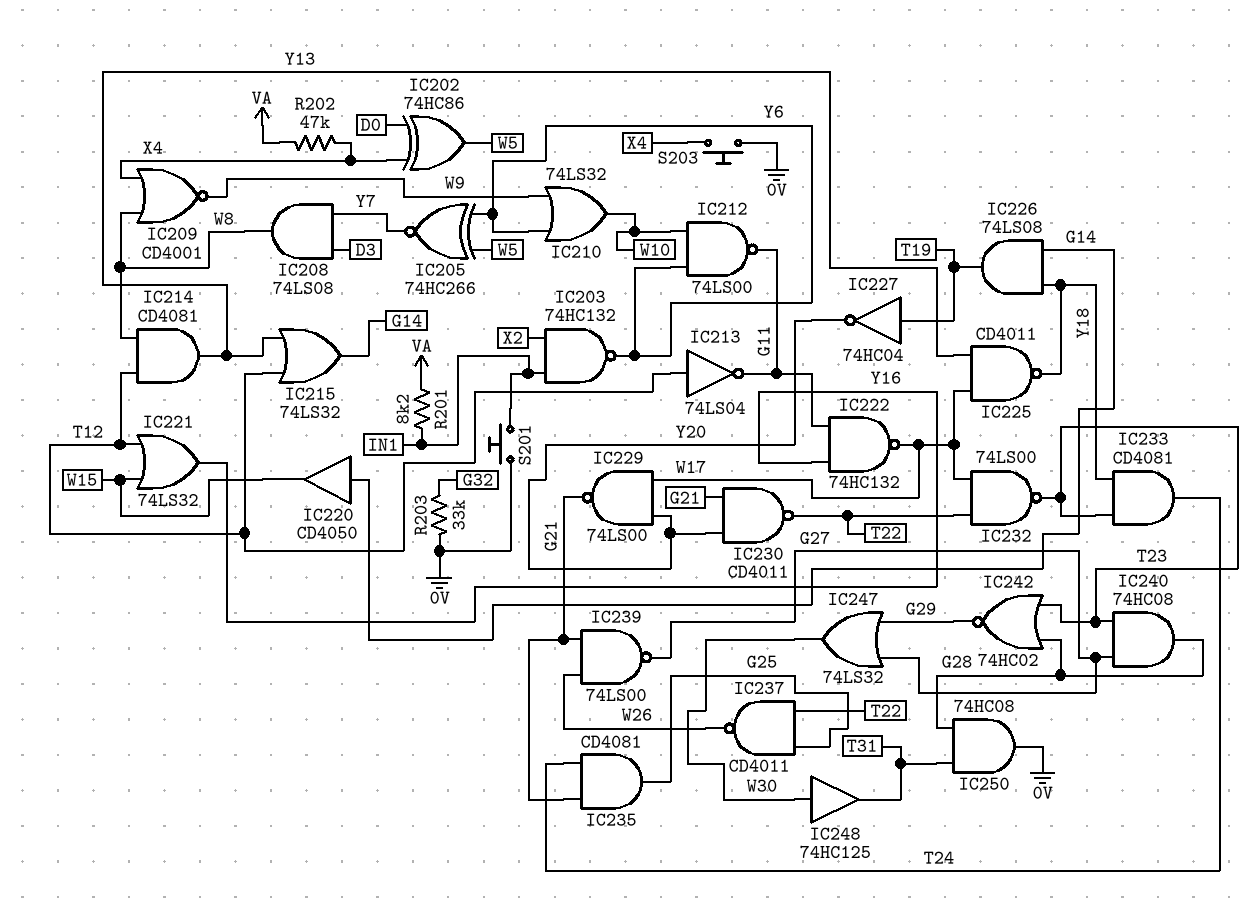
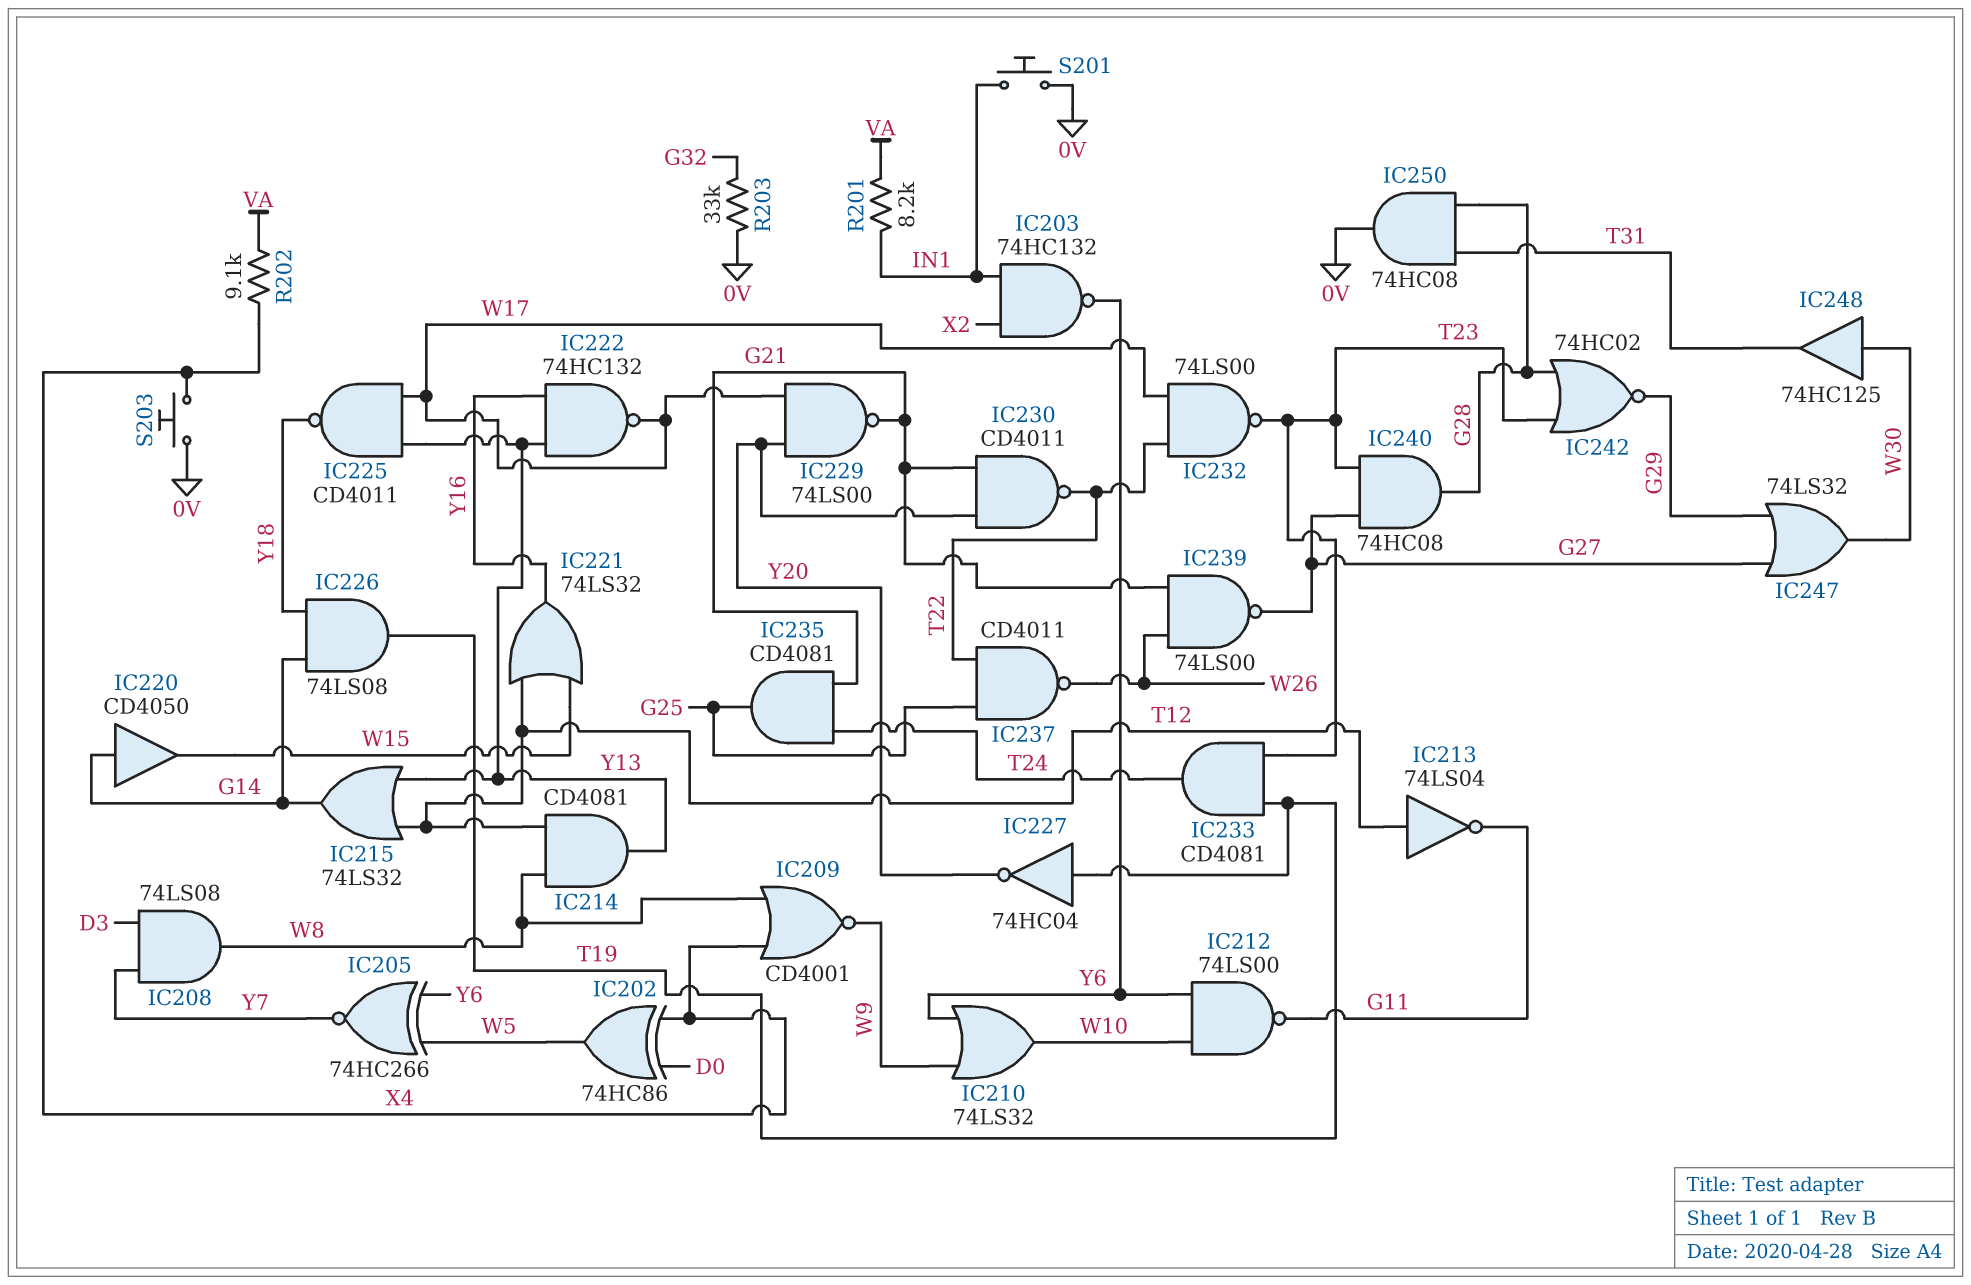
IC222: NAND 74HC132 (in G11, in Y16, out W17) -> NAND 74HC132 (in Y13, in Y16, out W17)
IC233: AND CD4081 (in T23, in Y18, out T24) -> AND CD4081 (in T19, in T23, out T24)
R202: 47k (VA, X4) -> 9.1k (VA, X4)

